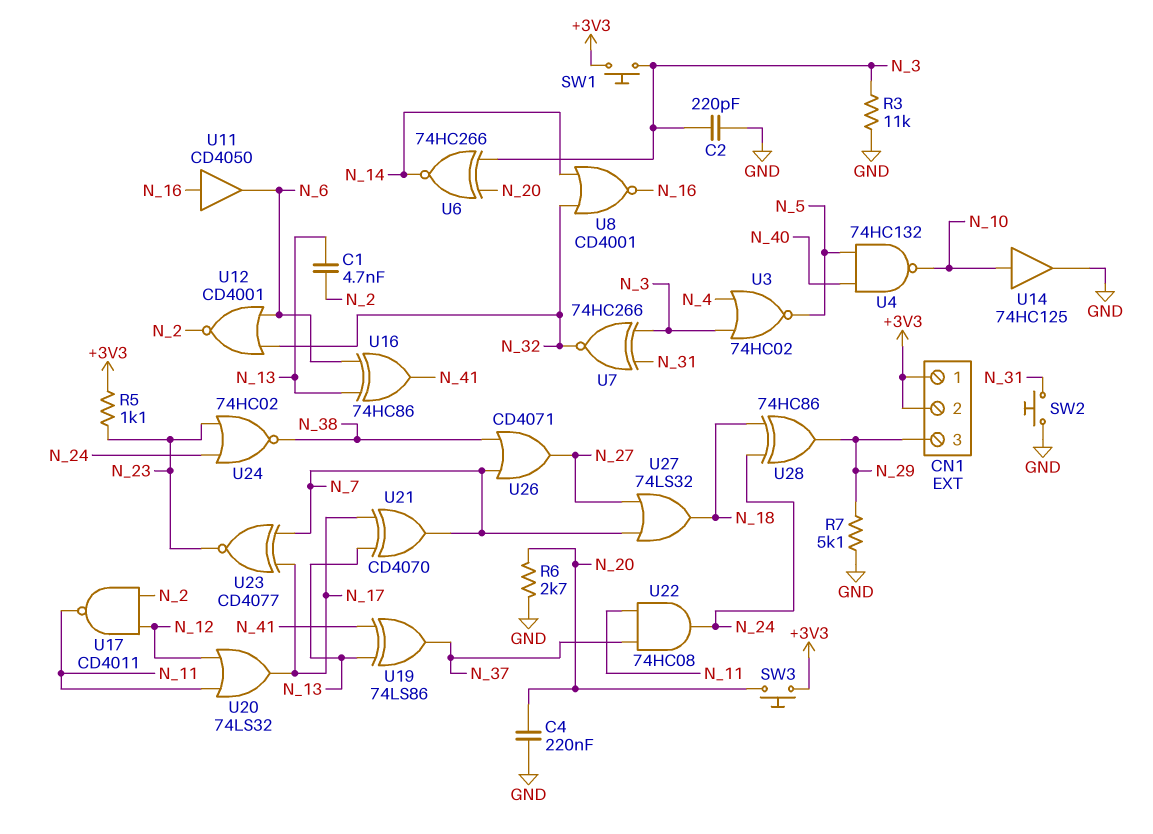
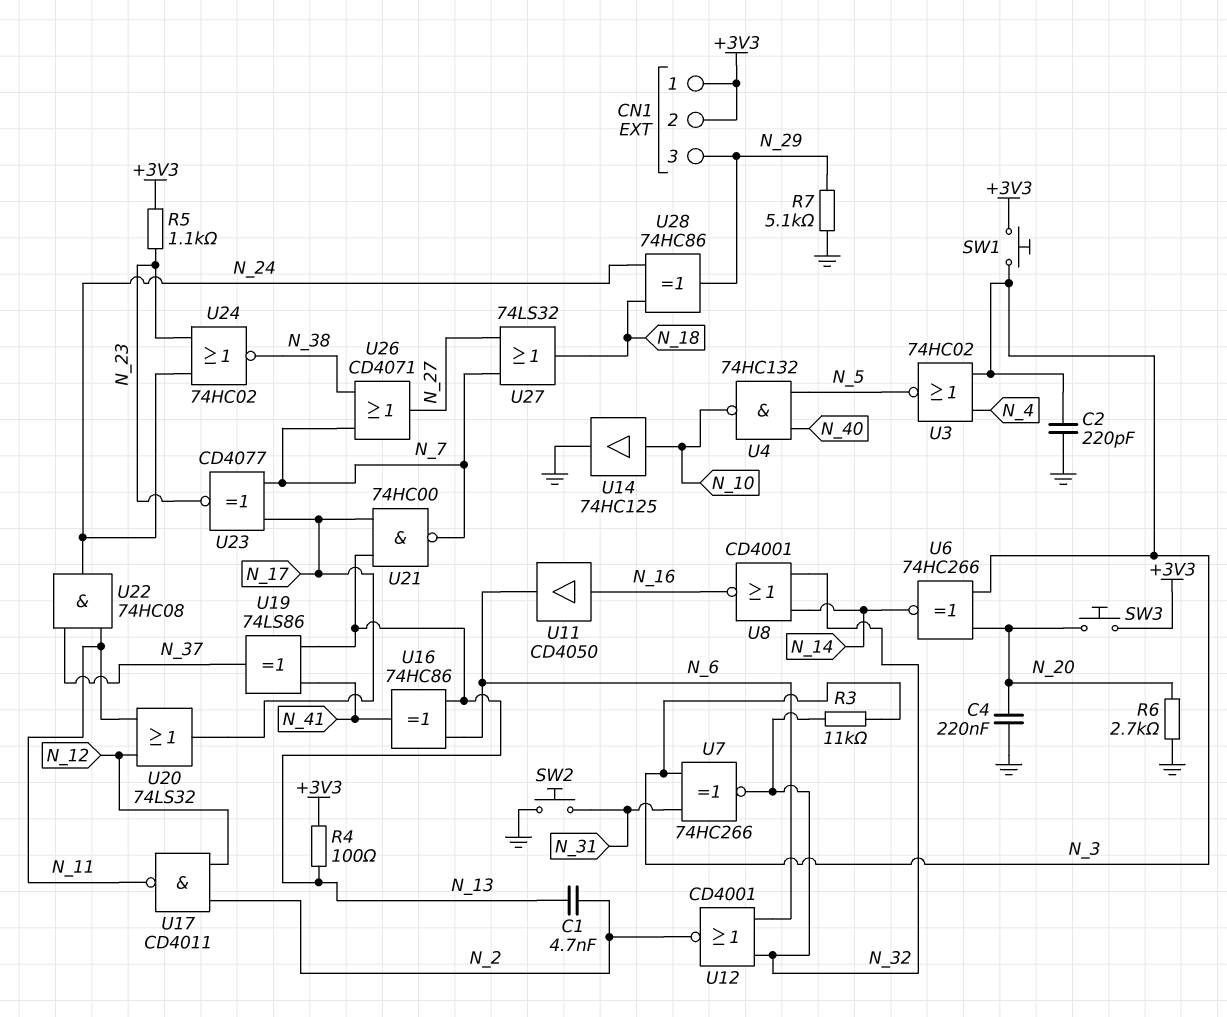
R3: 11k (GND, N_3) -> 11k (N_3, N_32)
R4: none -> 100 (+3V3, N_13)
U21: XOR CD4070 (in N_13, in N_17, out N_7) -> NAND 74HC00 (in N_13, in N_17, out N_7)

